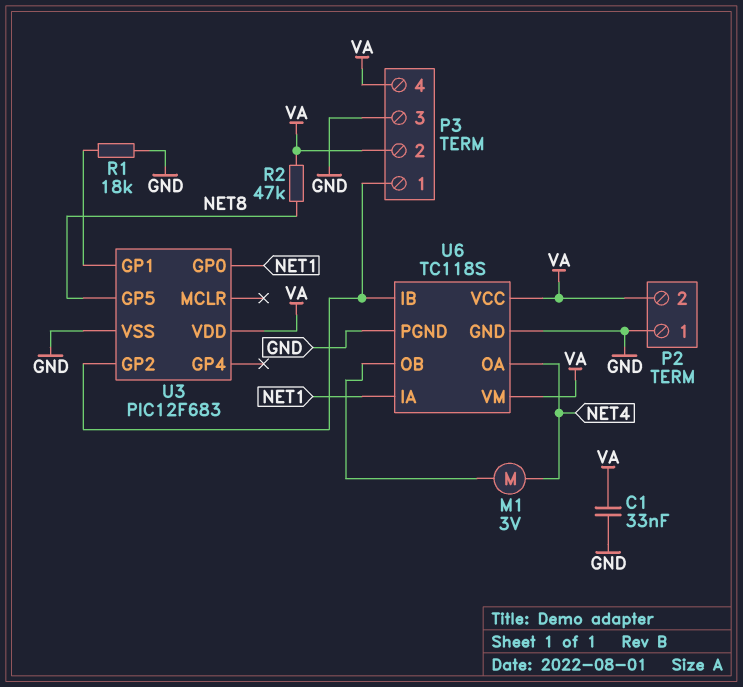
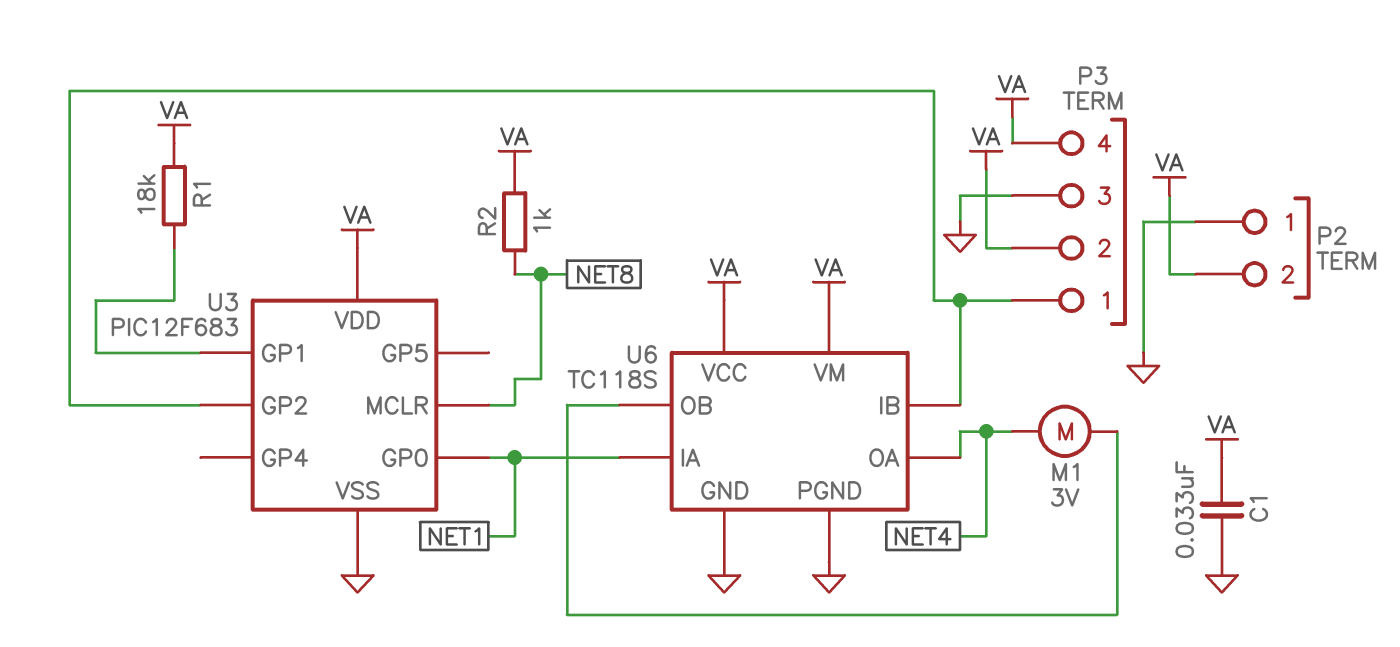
R1: 18k (GND, U3/GP1) -> 18k (U3/GP1, VA)
R2: 47k (NET8, VA) -> 1k (NET8, VA)
U3 pin GP5: NET8 -> none
U3 pin MCLR: none -> NET8

